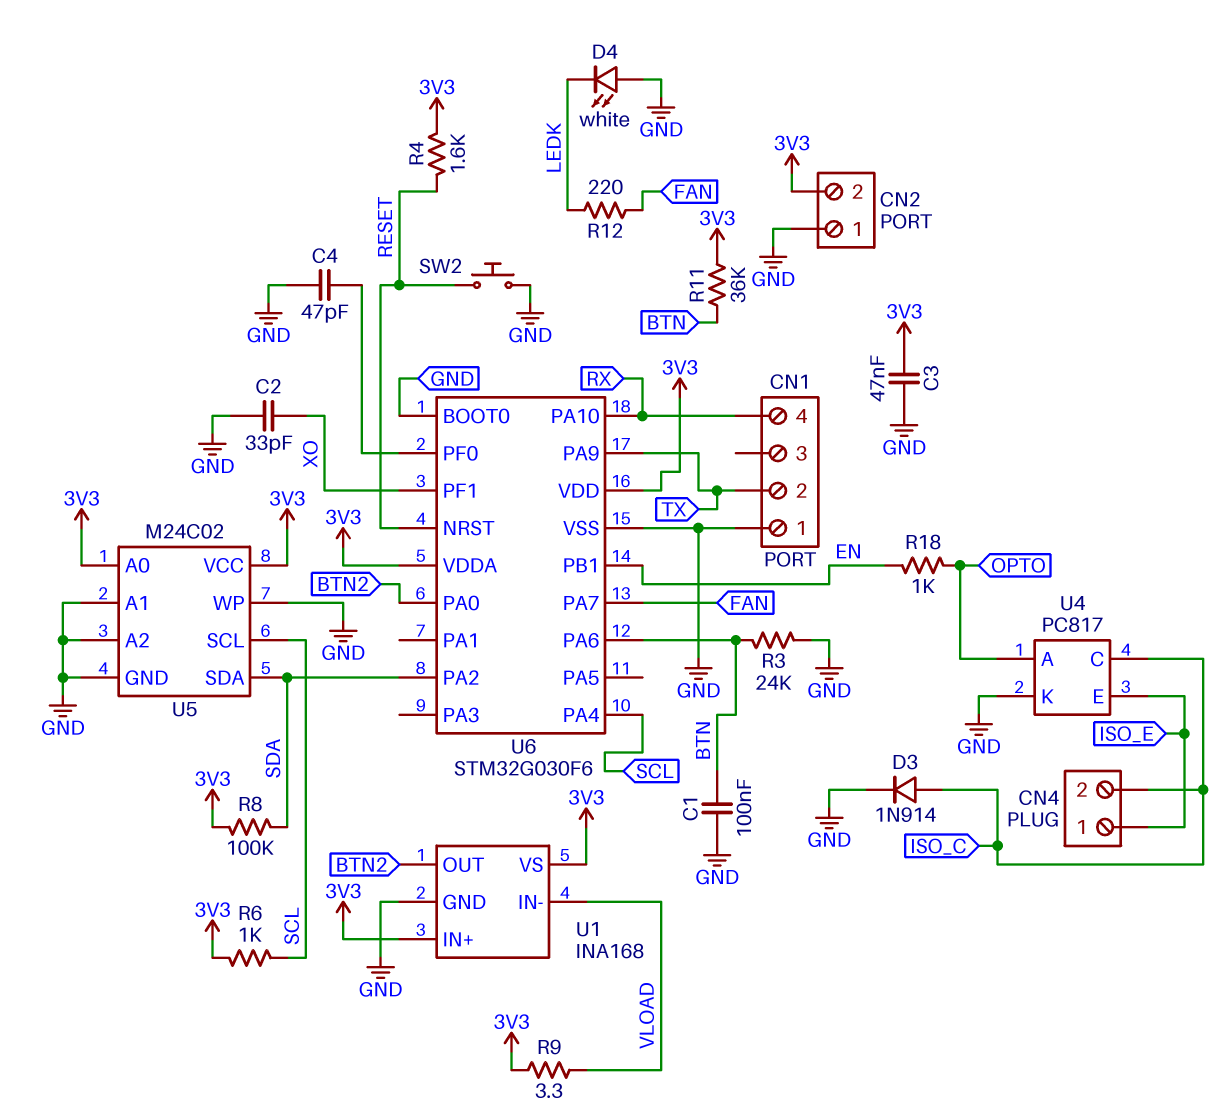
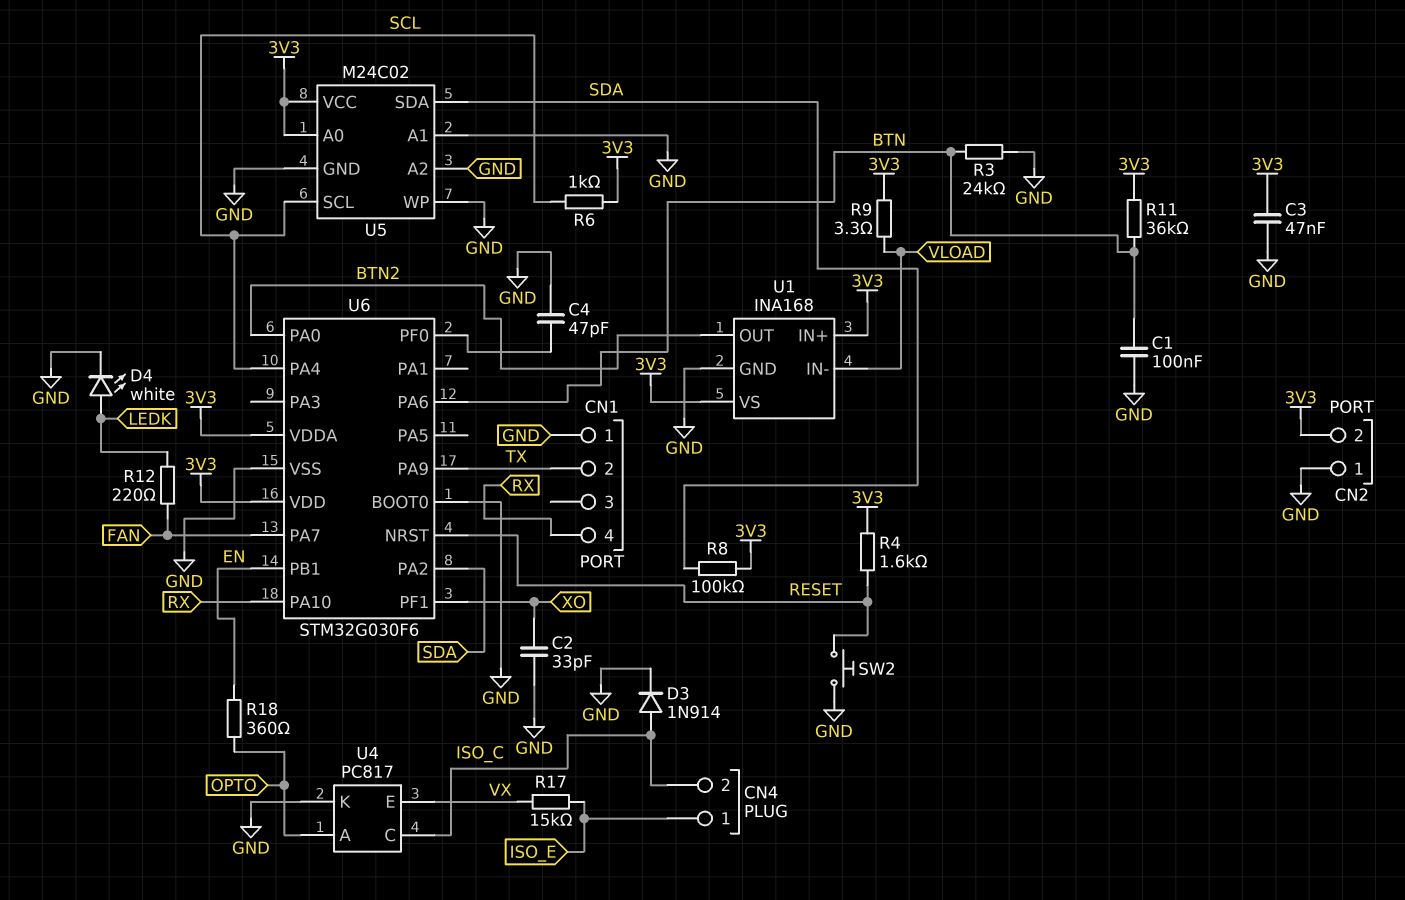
D4: LED white (A GND, K LEDK) -> LED white (A LEDK, K GND)
R17: none -> 15k (ISO_E, VX)
R18: 1k (EN, OPTO) -> 360 (EN, OPTO)
U4 pin E: ISO_E -> VX

